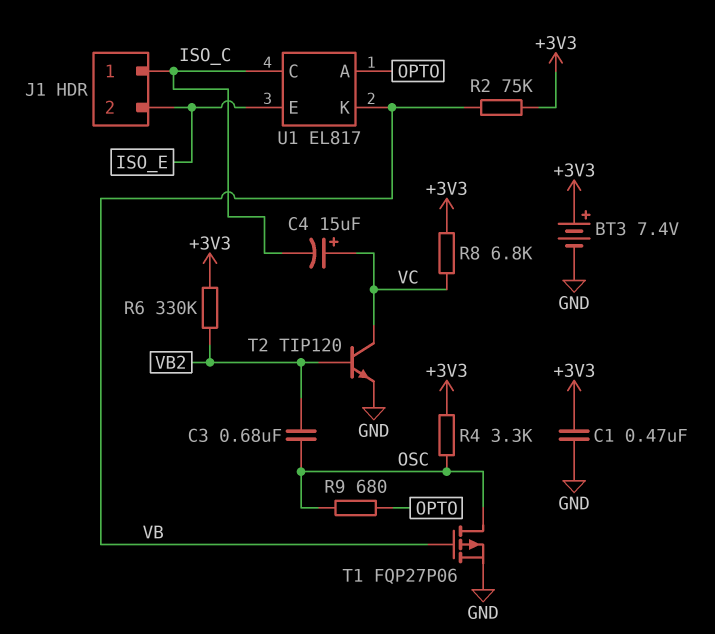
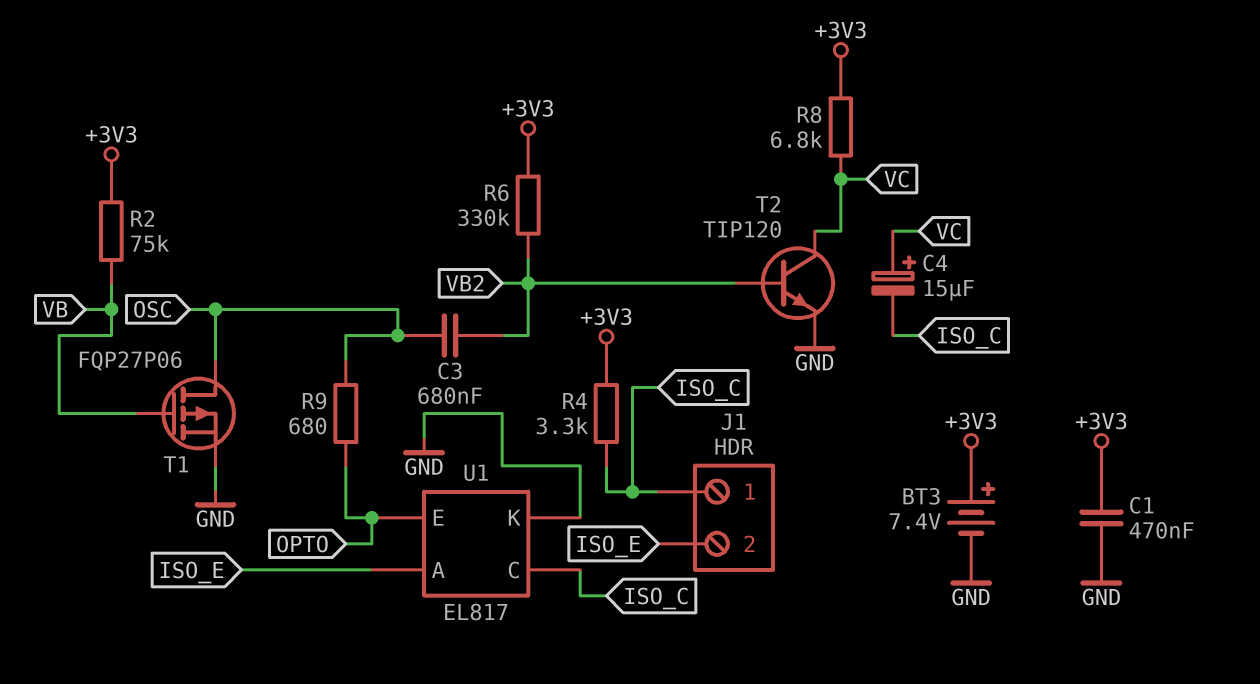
R4: 3.3k (+3V3, OSC) -> 3.3k (+3V3, ISO_C)
U1 pin A: OPTO -> ISO_E
U1 pin E: ISO_E -> OPTO
U1 pin K: VB -> GND

